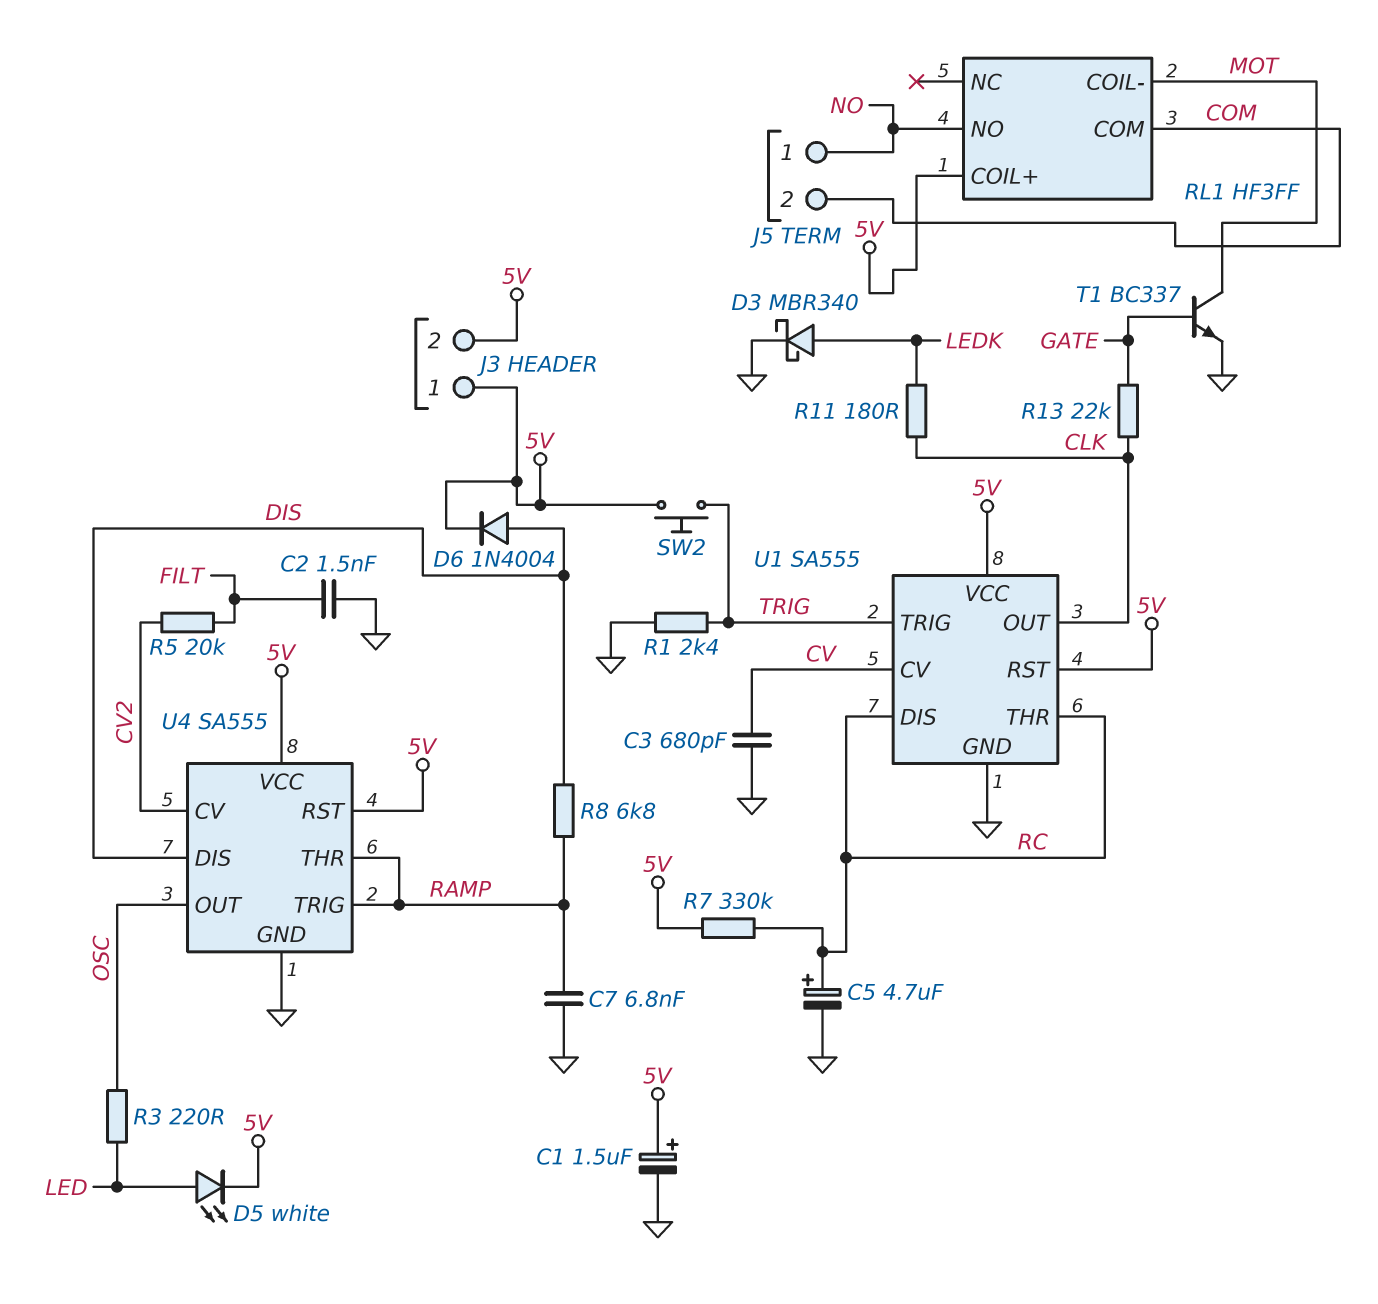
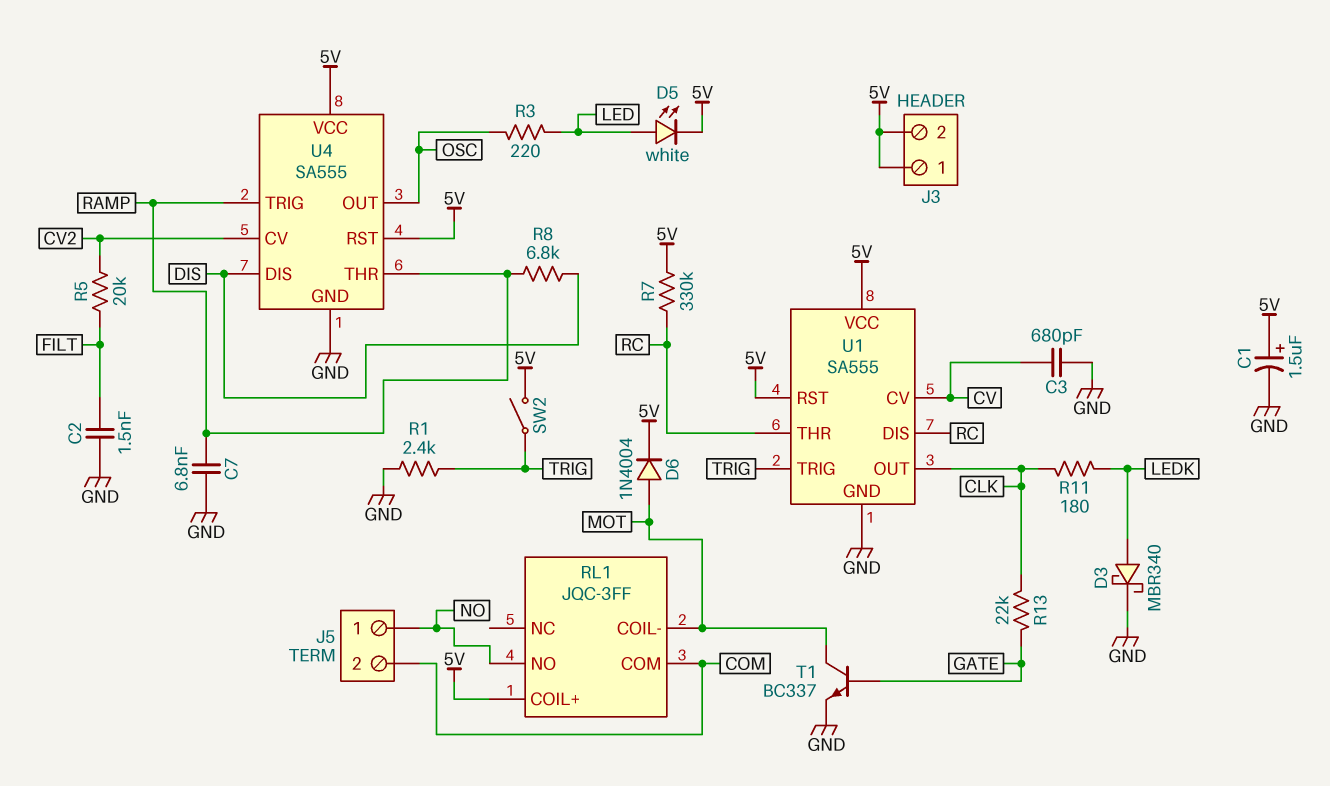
C5: 4.7uF (plus RC, minus GND) -> none
D6: diode 1N4004 (A DIS, K 5V) -> diode 1N4004 (A MOT, K 5V)
RL1: HF3FF -> JQC-3FF
SW2: button (5V, TRIG) -> switch (5V, TRIG)

